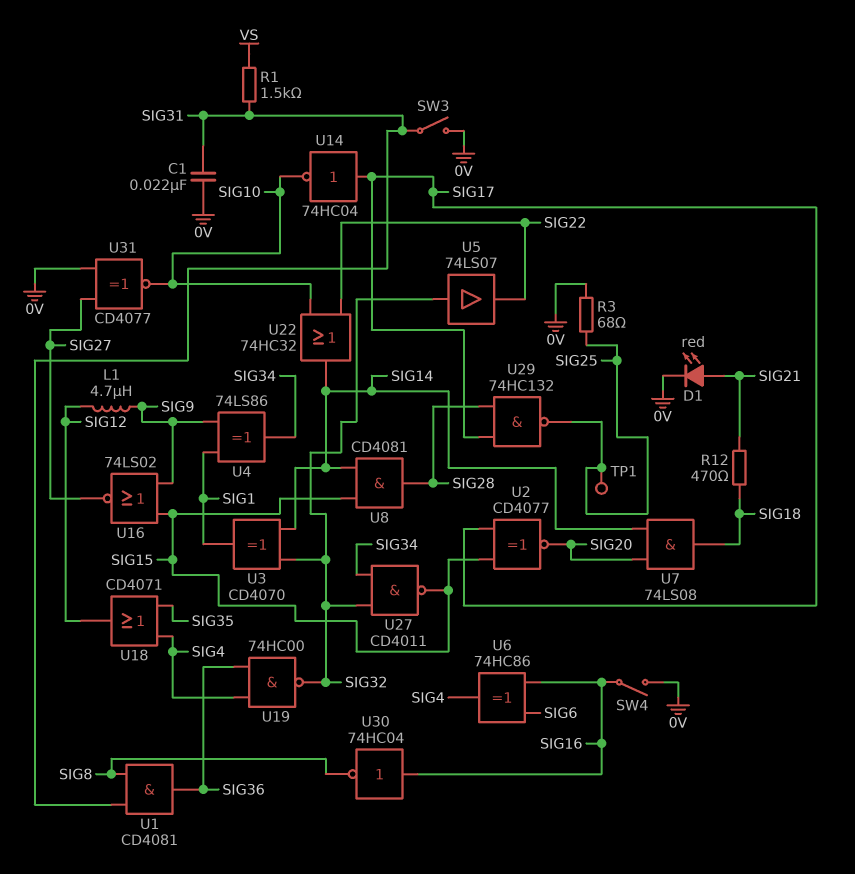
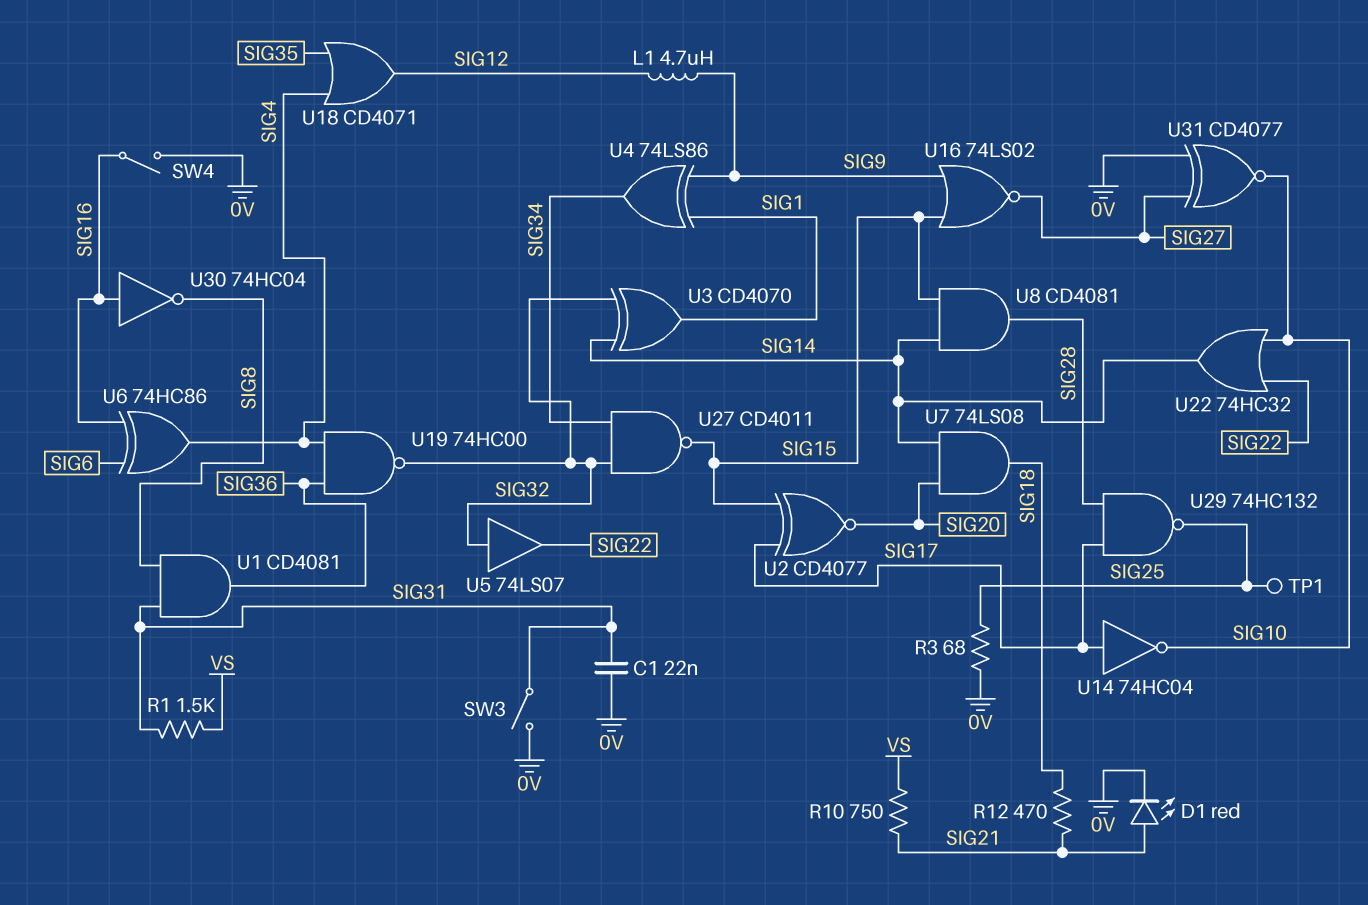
R10: none -> 750 (SIG21, VS)

